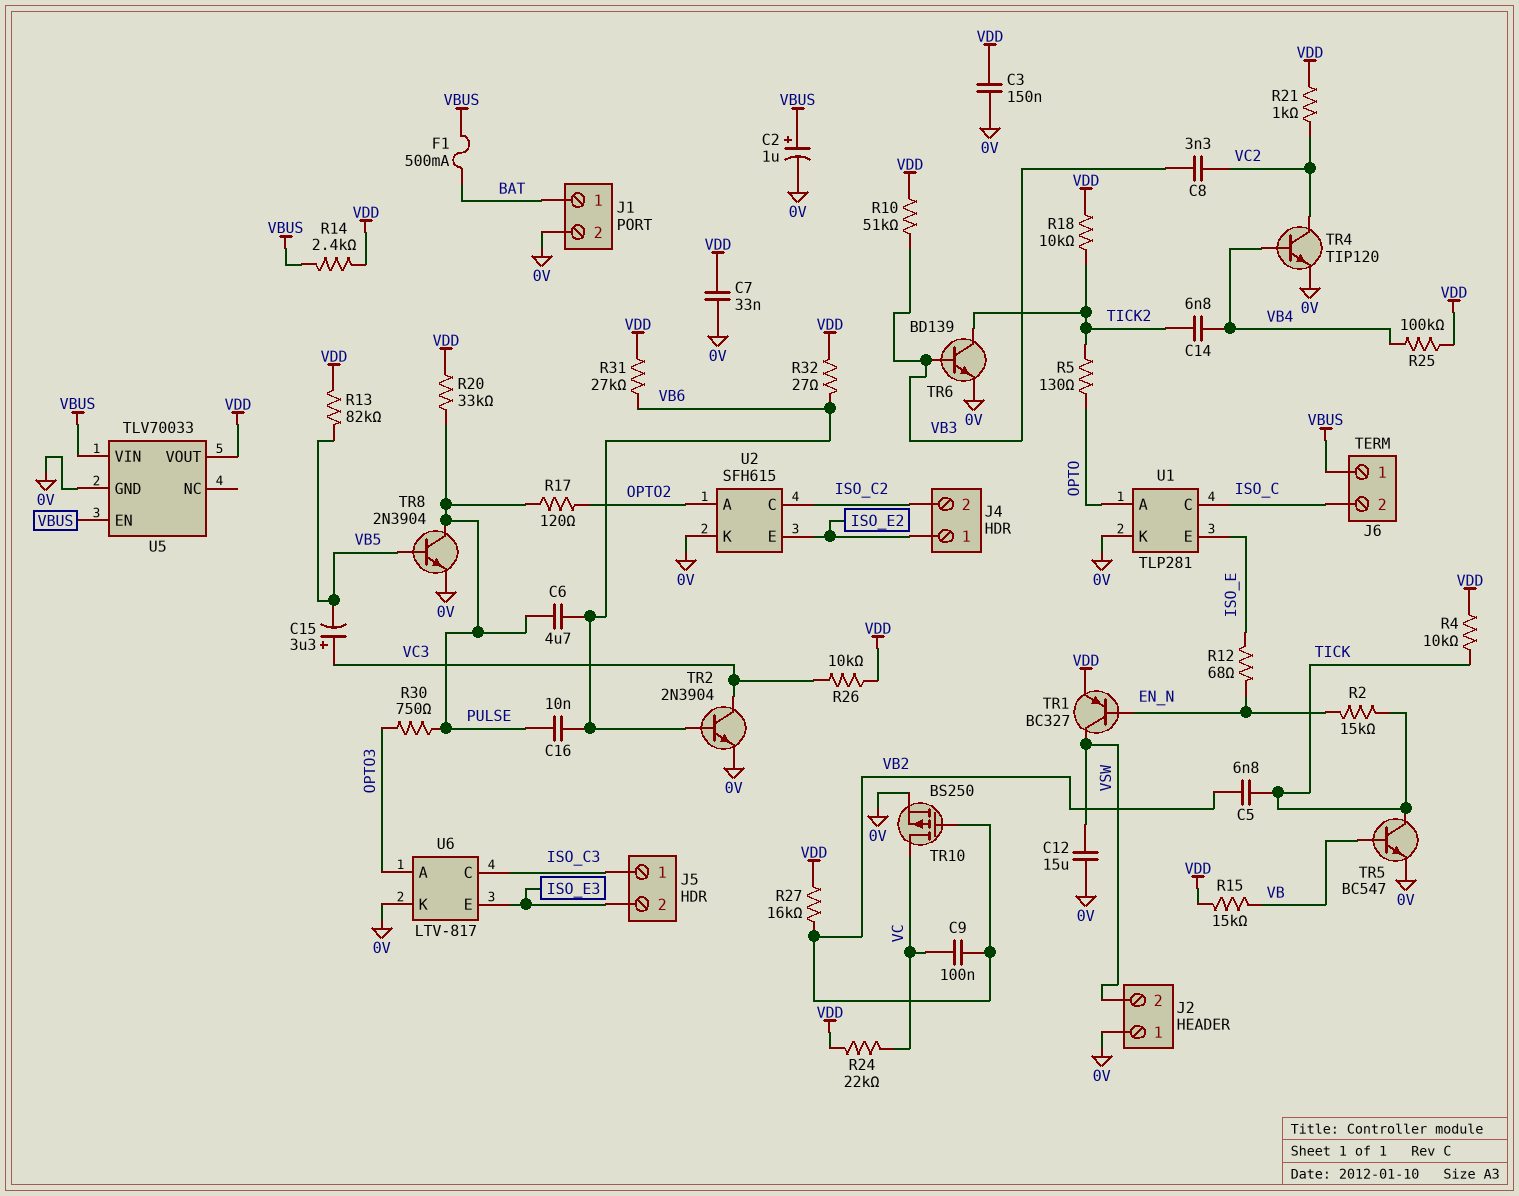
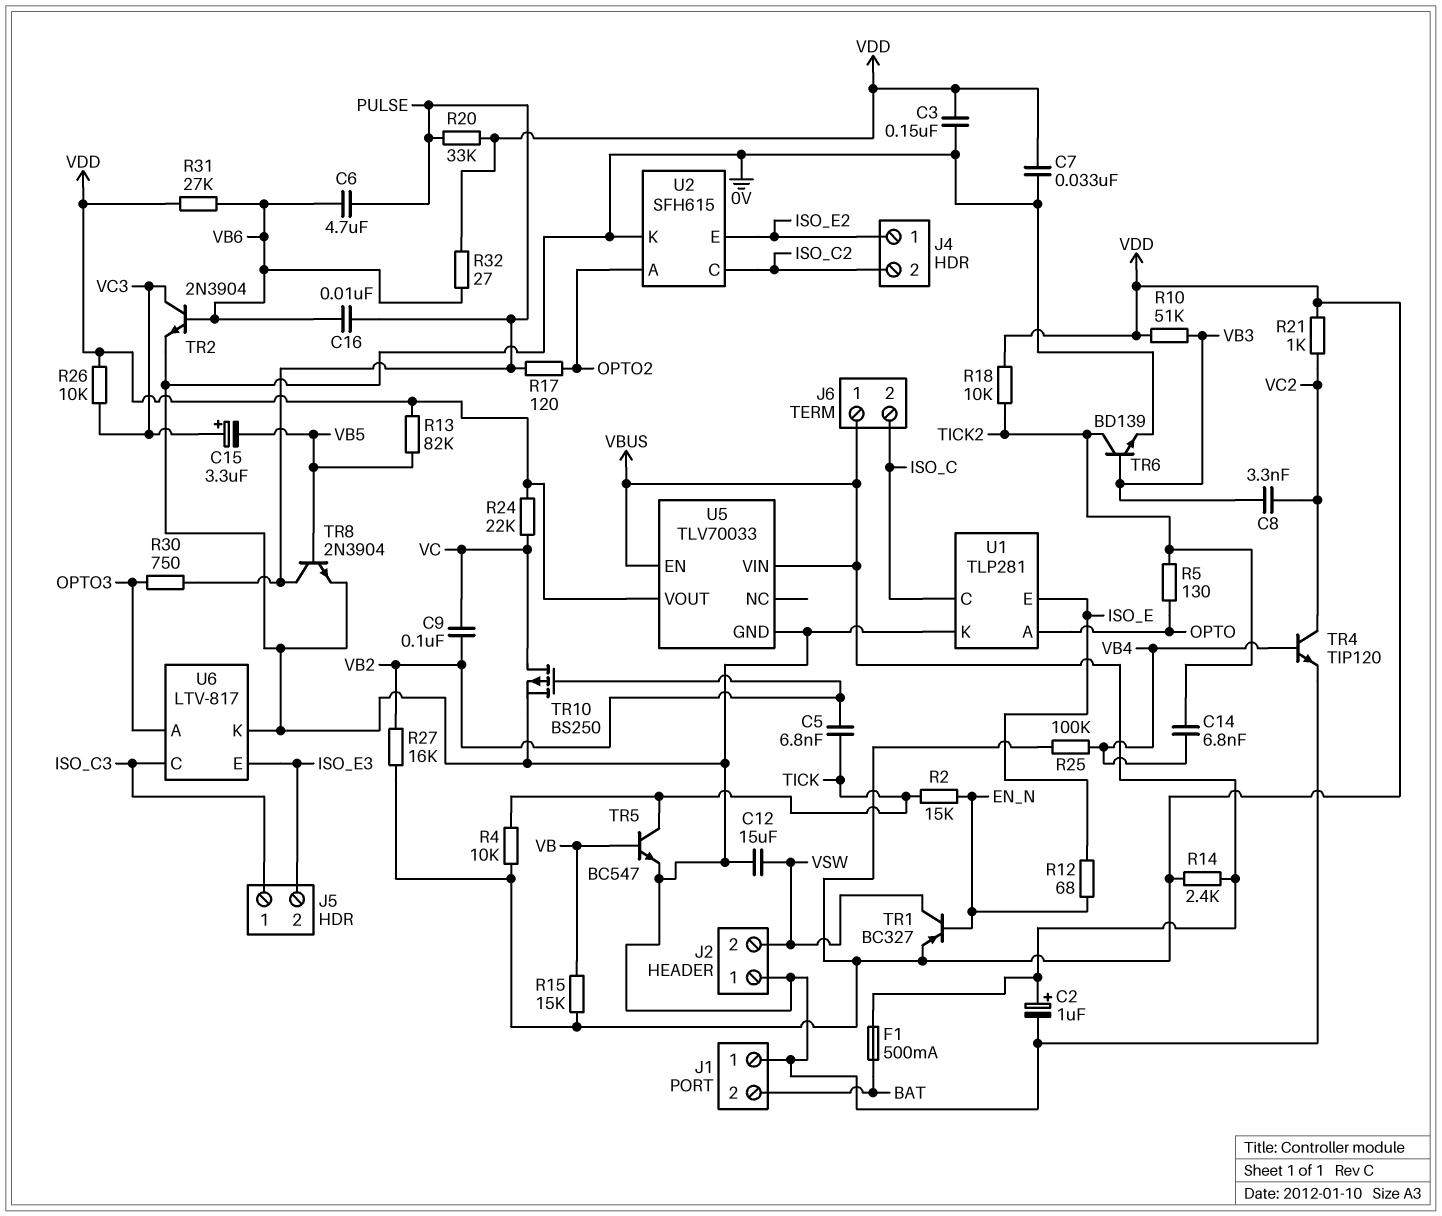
J1 pin 1: BAT -> 0V
J1 pin 2: 0V -> BAT

